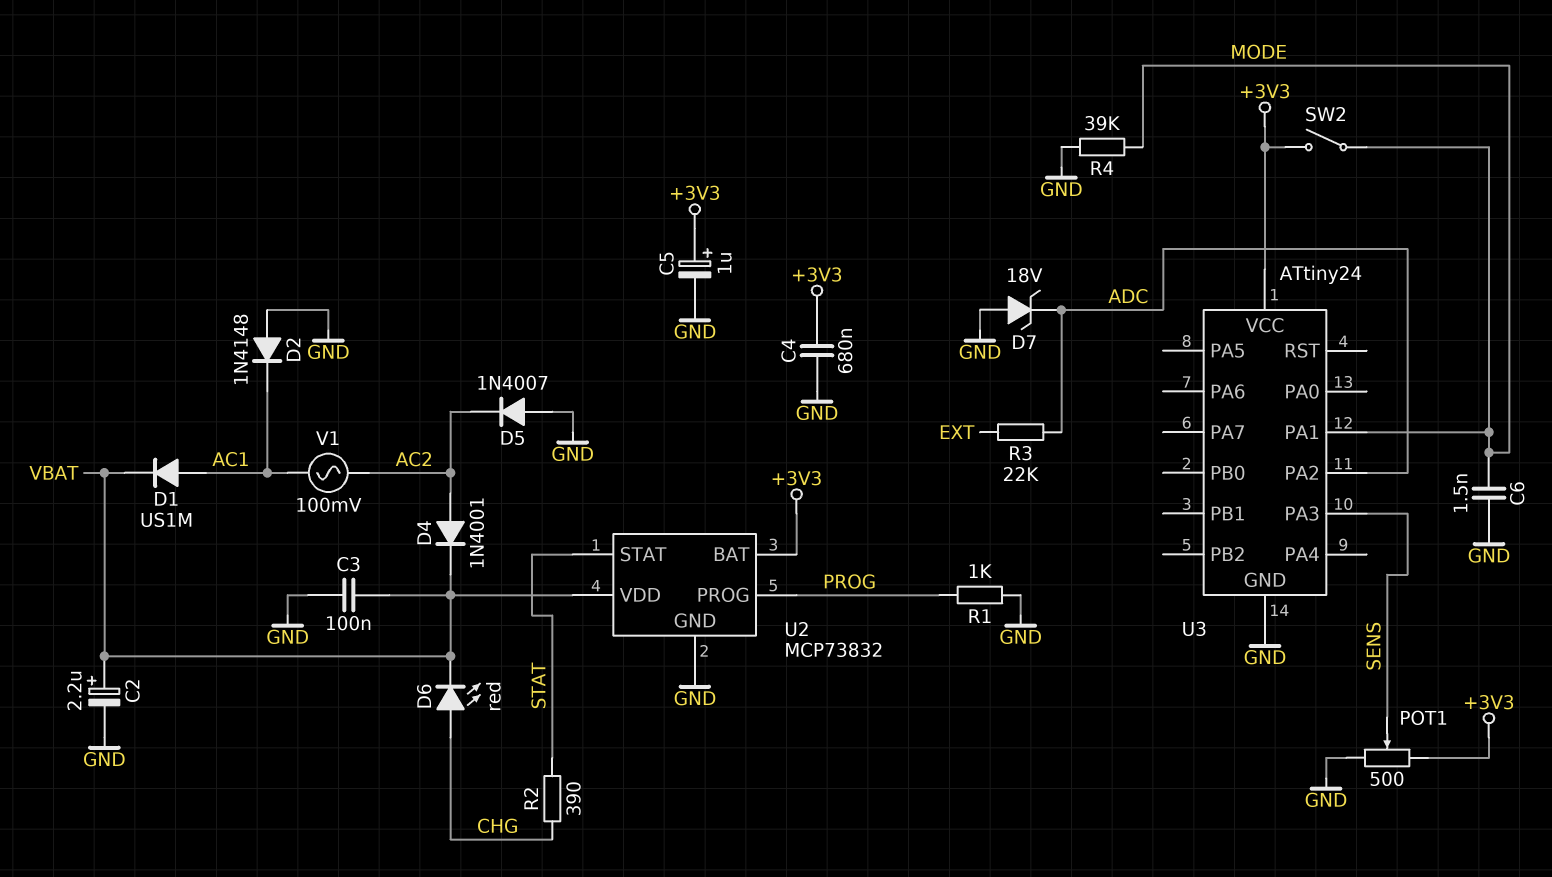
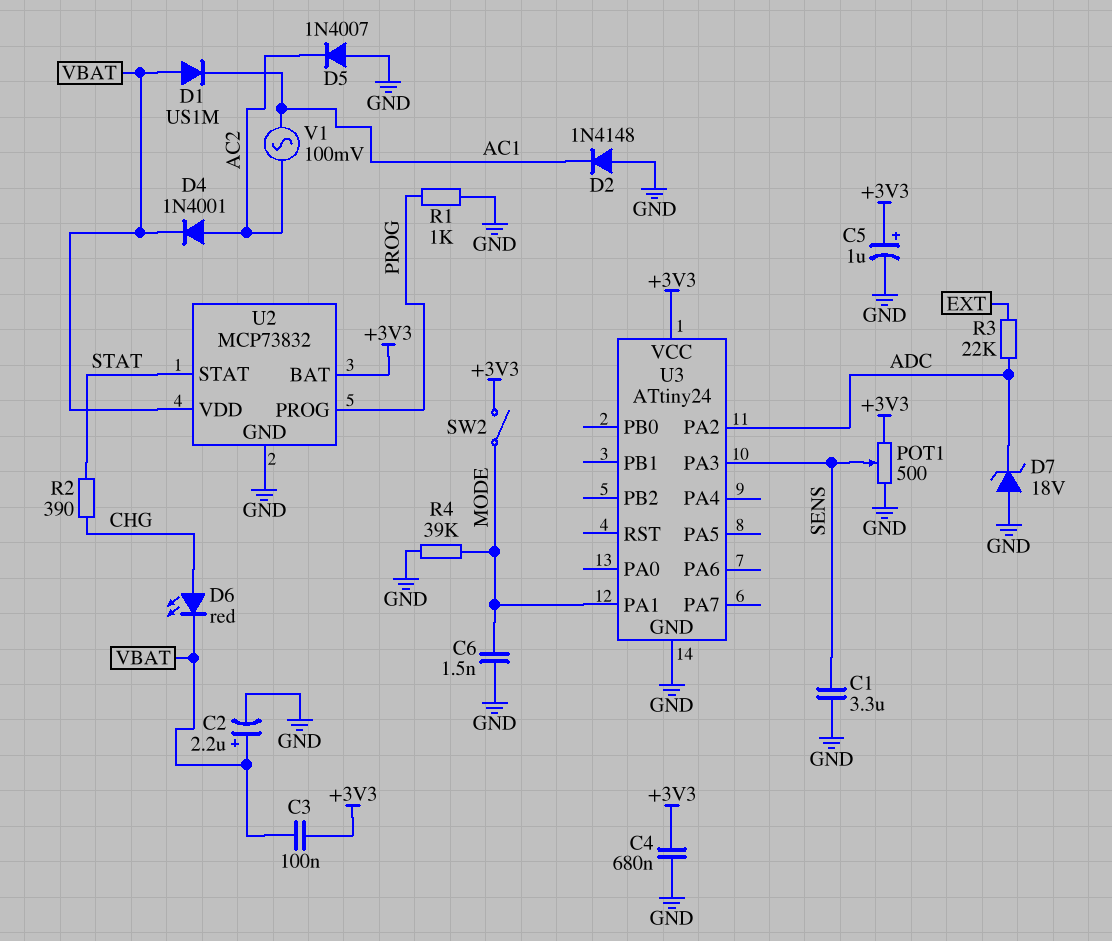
C1: none -> 3.3uF (GND, SENS)
C3: 100nF (GND, VBAT) -> 100nF (+3V3, VBAT)
D1: diode US1M (A AC1, K VBAT) -> diode US1M (A VBAT, K AC1)

